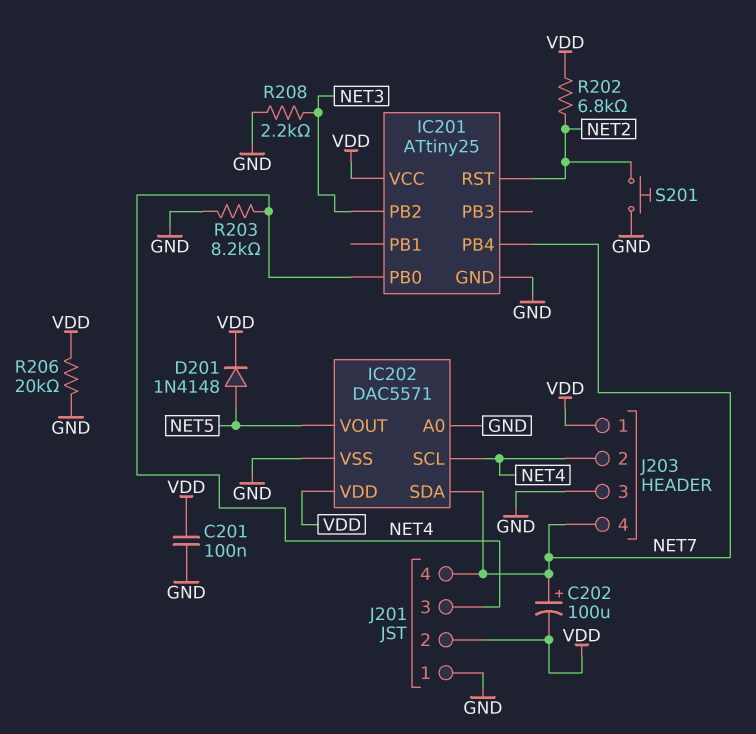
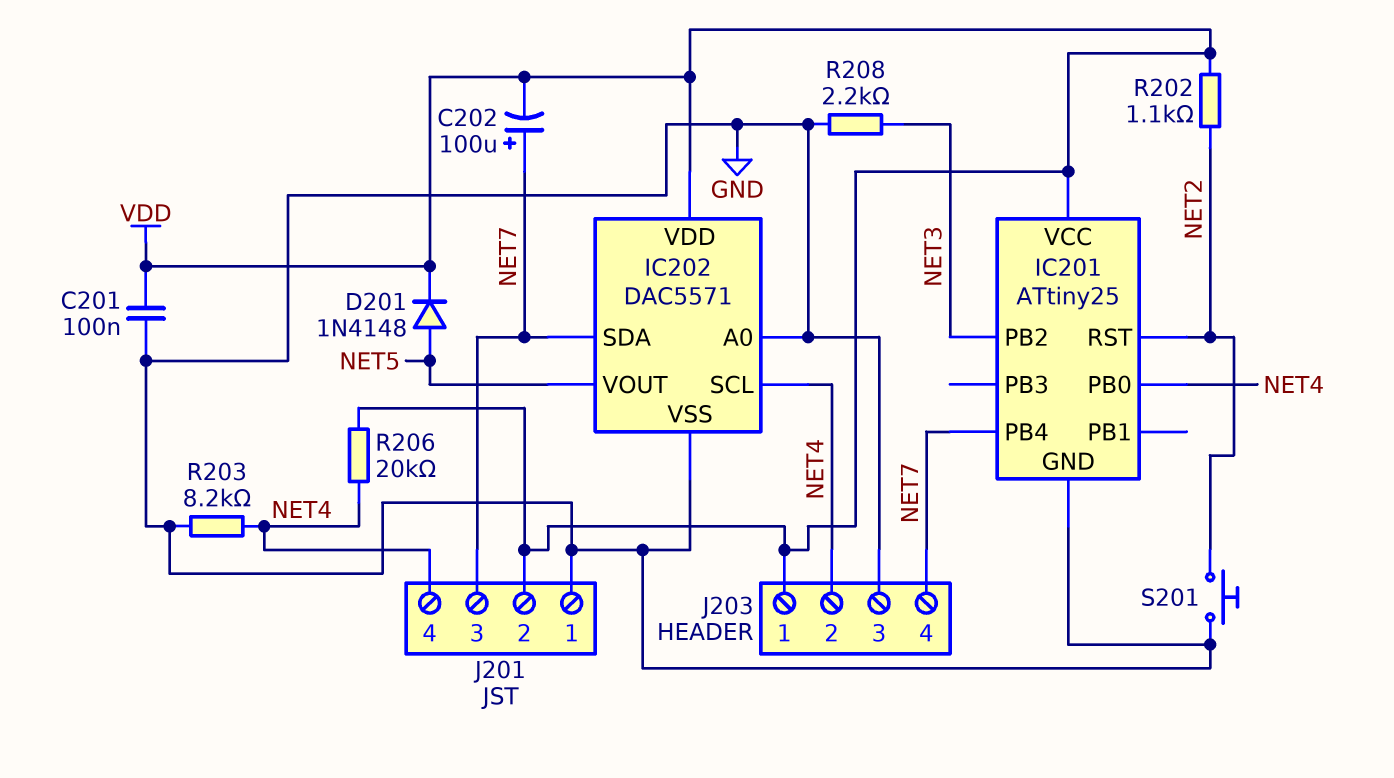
J201 pin 3: NET4 -> NET7
J201 pin 4: NET7 -> NET4
R202: 6.8k (NET2, VDD) -> 1.1k (NET2, VDD)
R206: 20k (GND, VDD) -> 20k (NET4, VDD)

